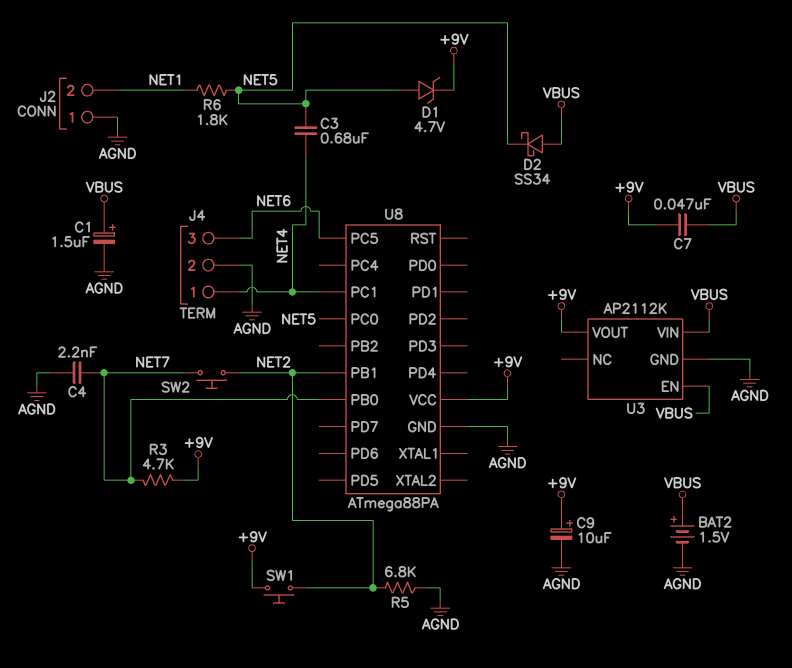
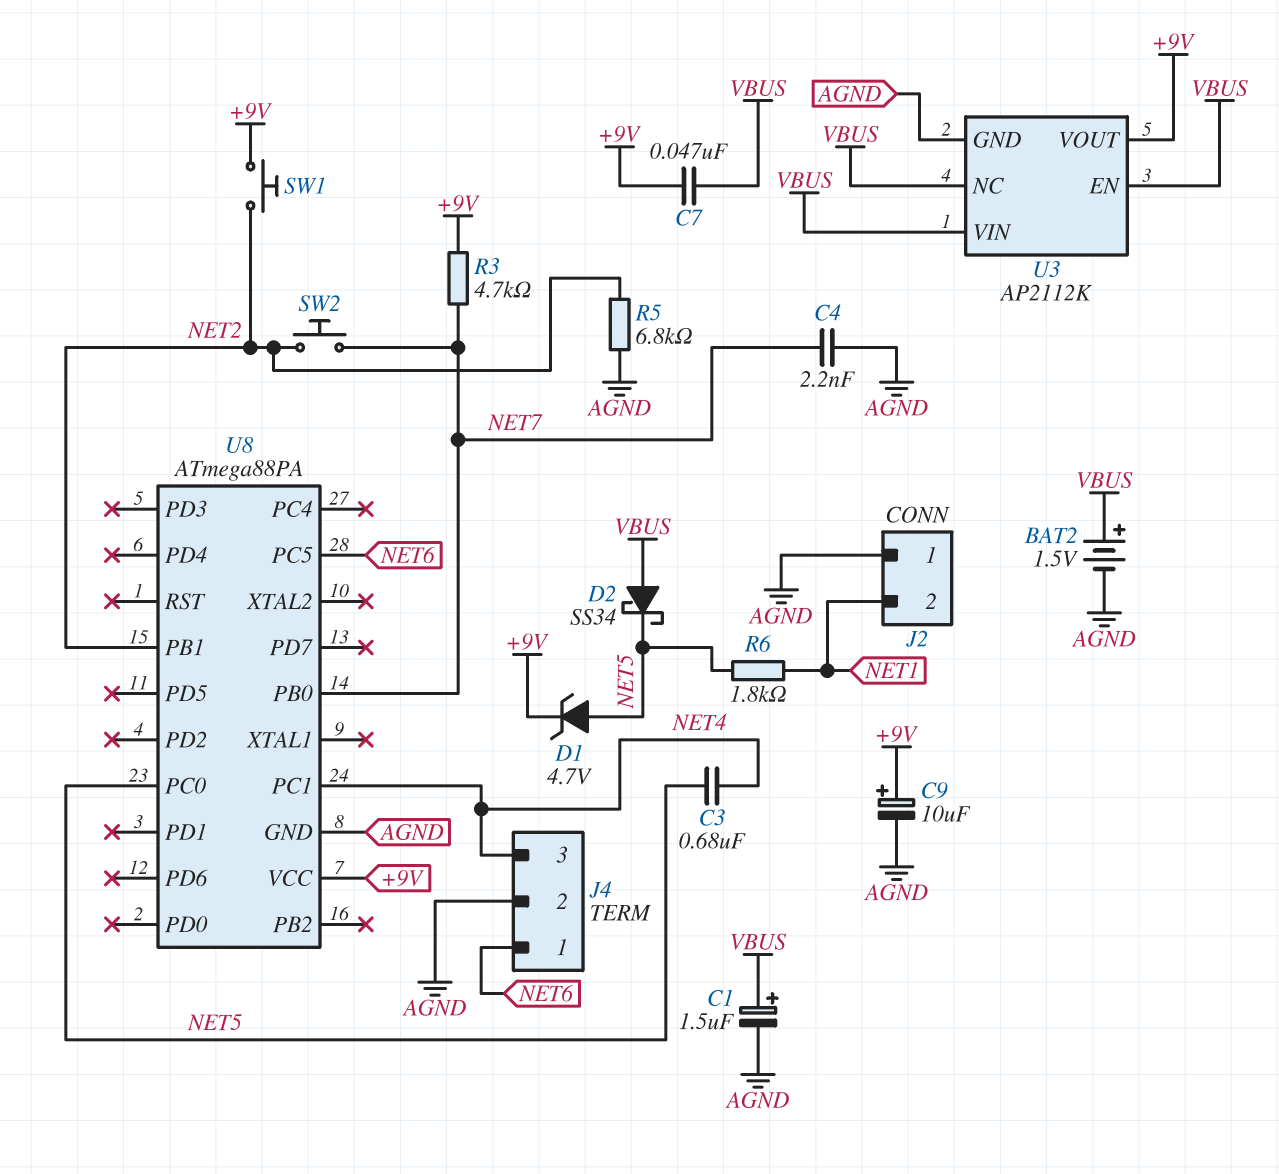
J4 pin 1: NET4 -> NET6
J4 pin 3: NET6 -> NET4
U3 pin NC: none -> VBUS

